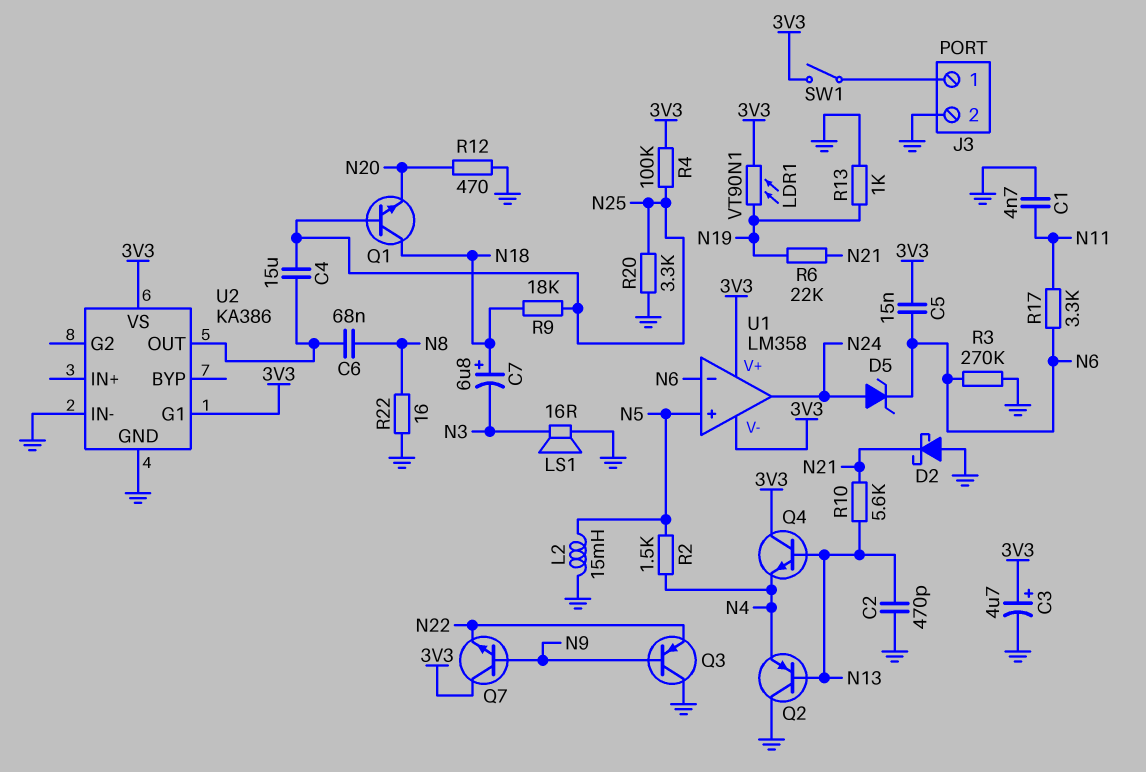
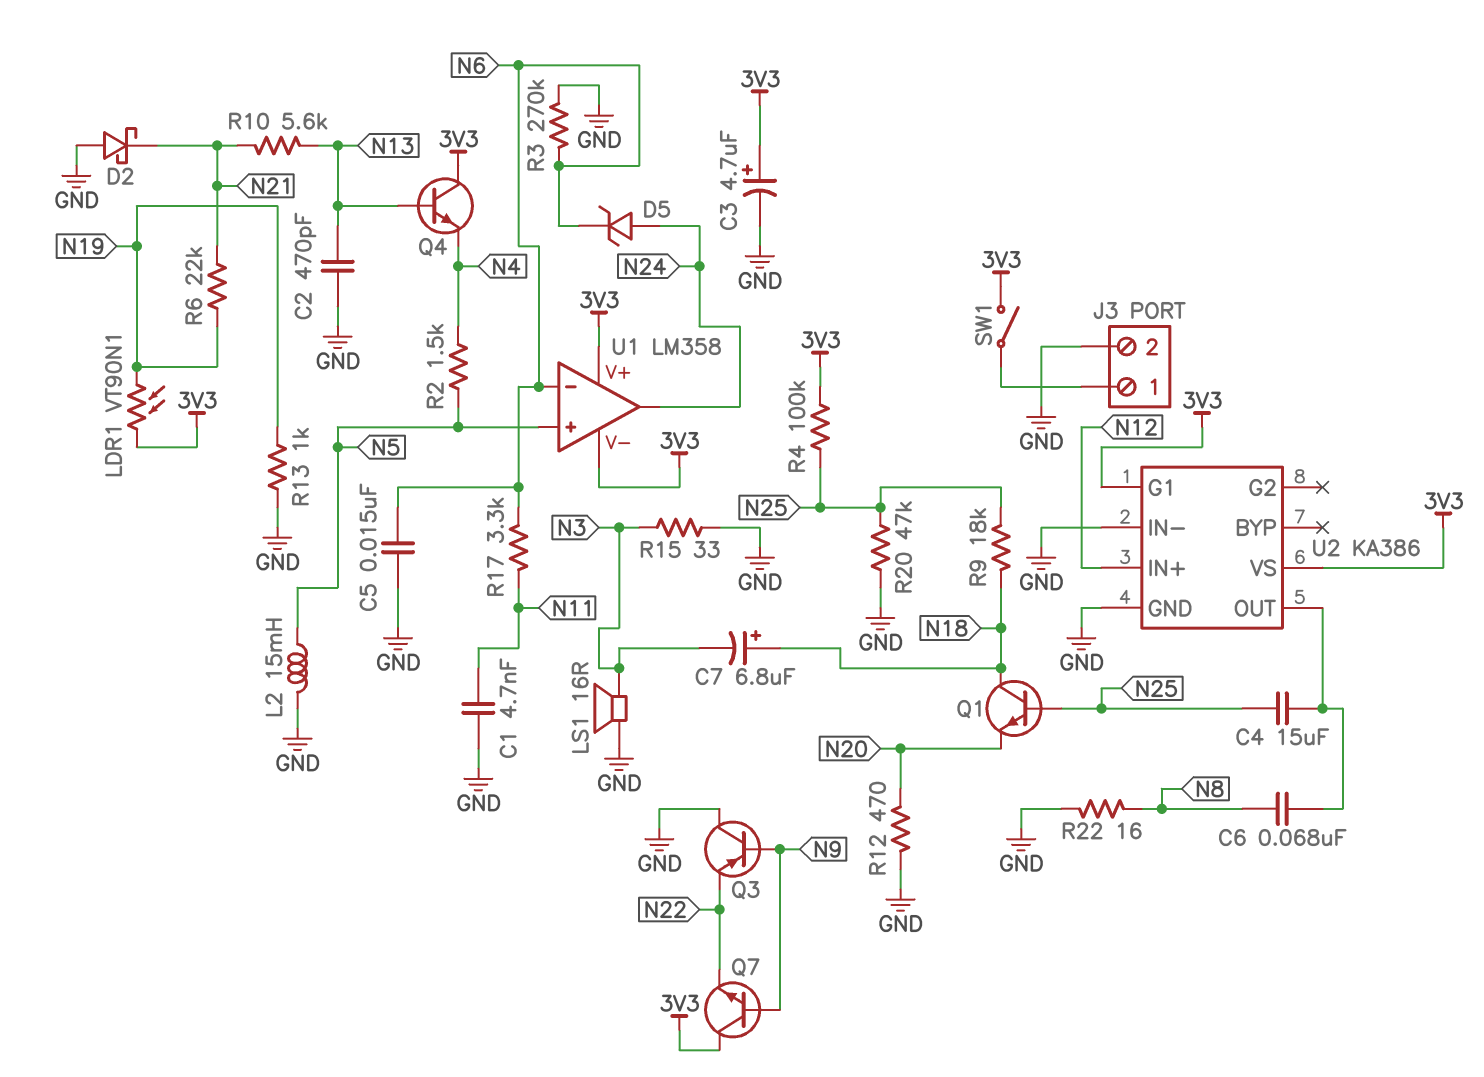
C5: 15nF (3V3, N6) -> 15nF (GND, N6)
Q2: PNP (B N13, C GND, E N4) -> none
R15: none -> 33 (GND, N3)
R20: 3.3k (GND, N25) -> 47k (GND, N25)
U2 pin IN+: none -> N12

